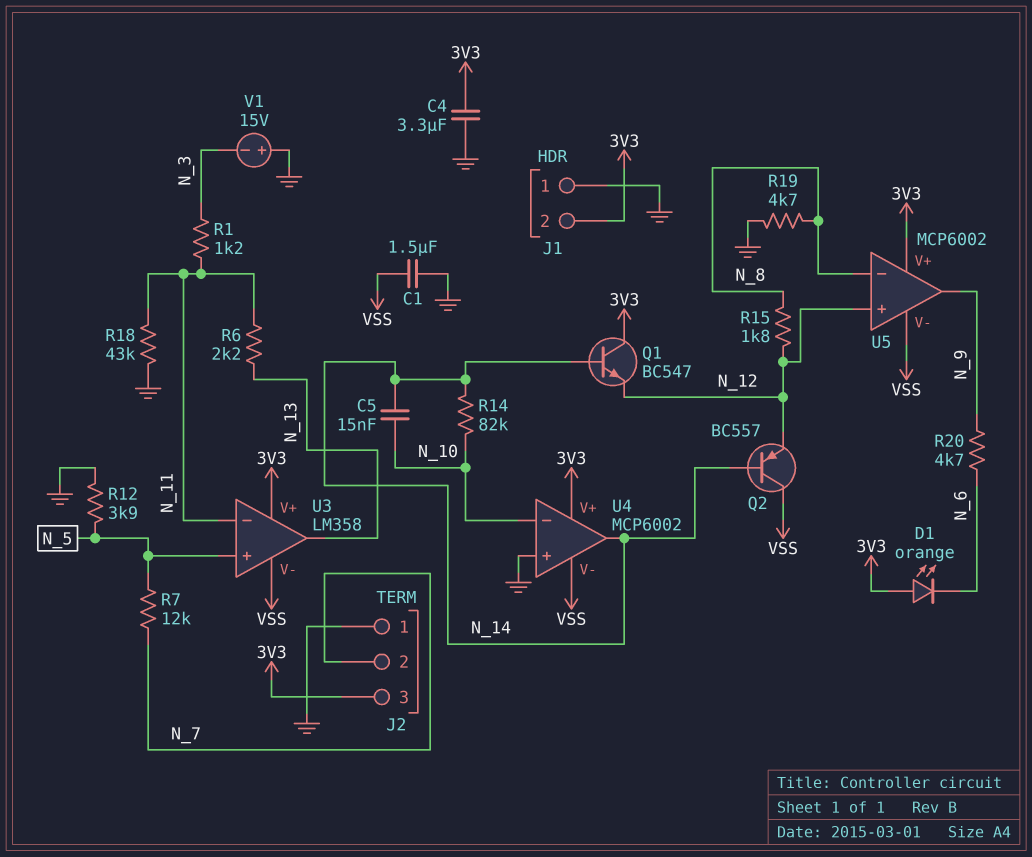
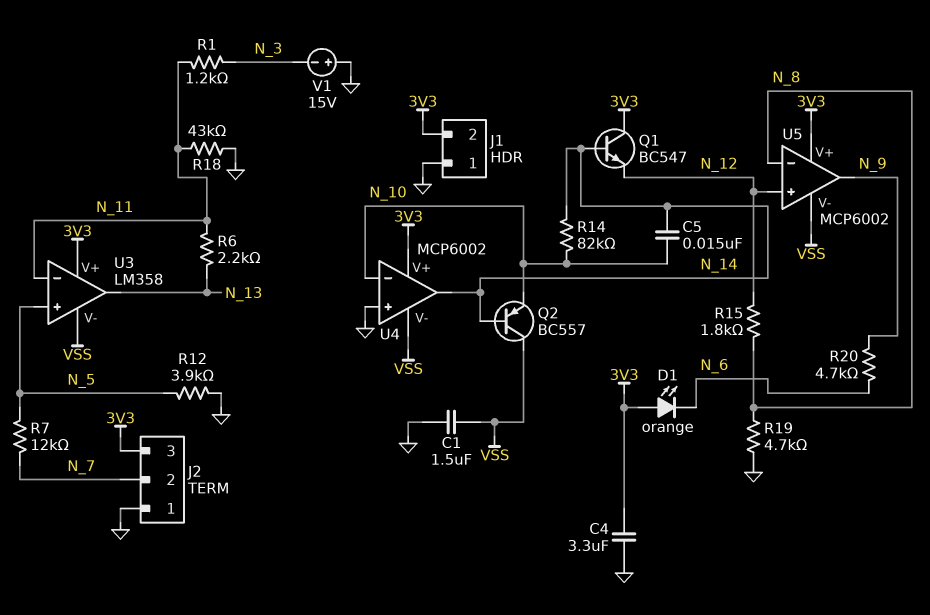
Q2: PNP BC557 (B N_14, C VSS, E N_12) -> PNP BC557 (B N_14, C VSS, E N_10)

